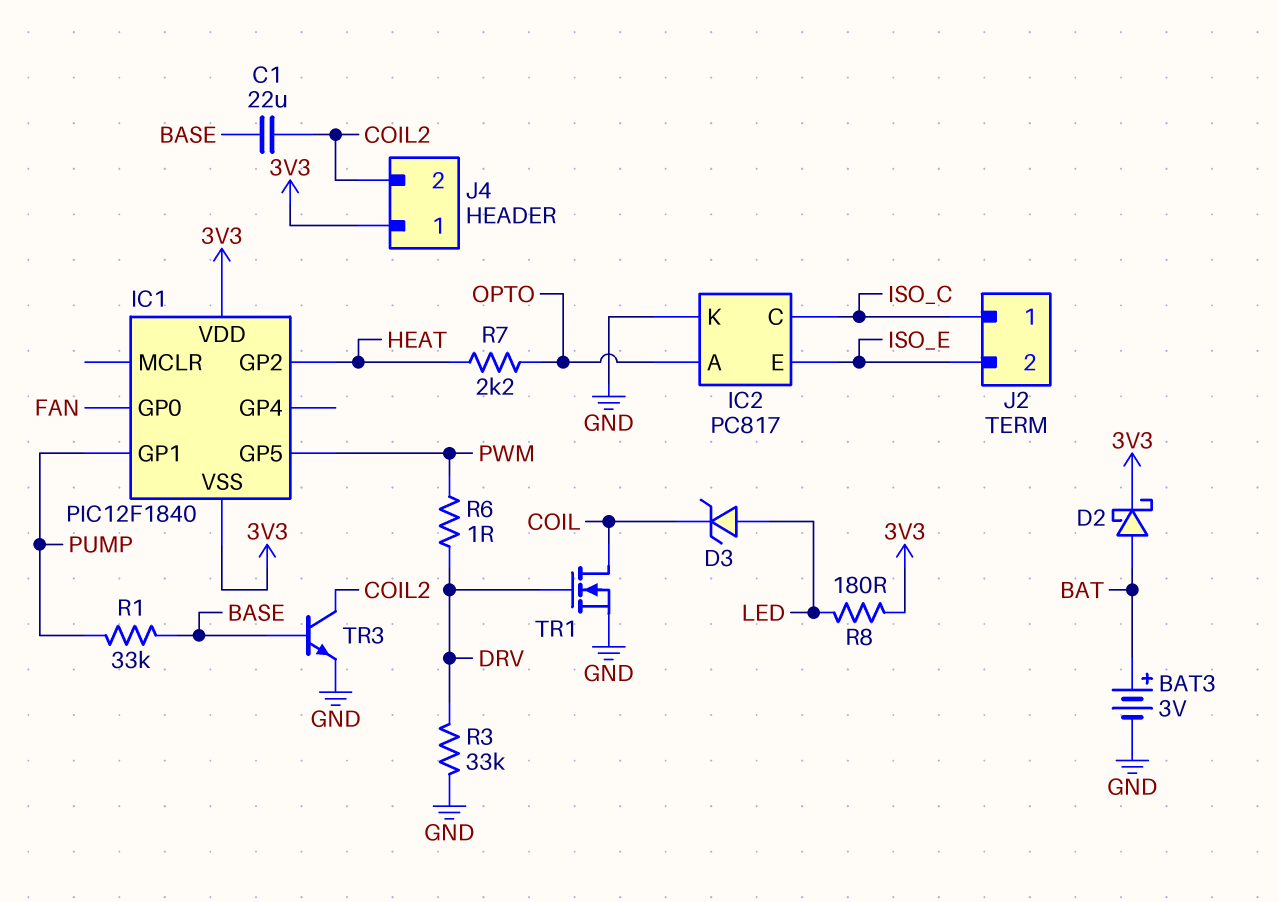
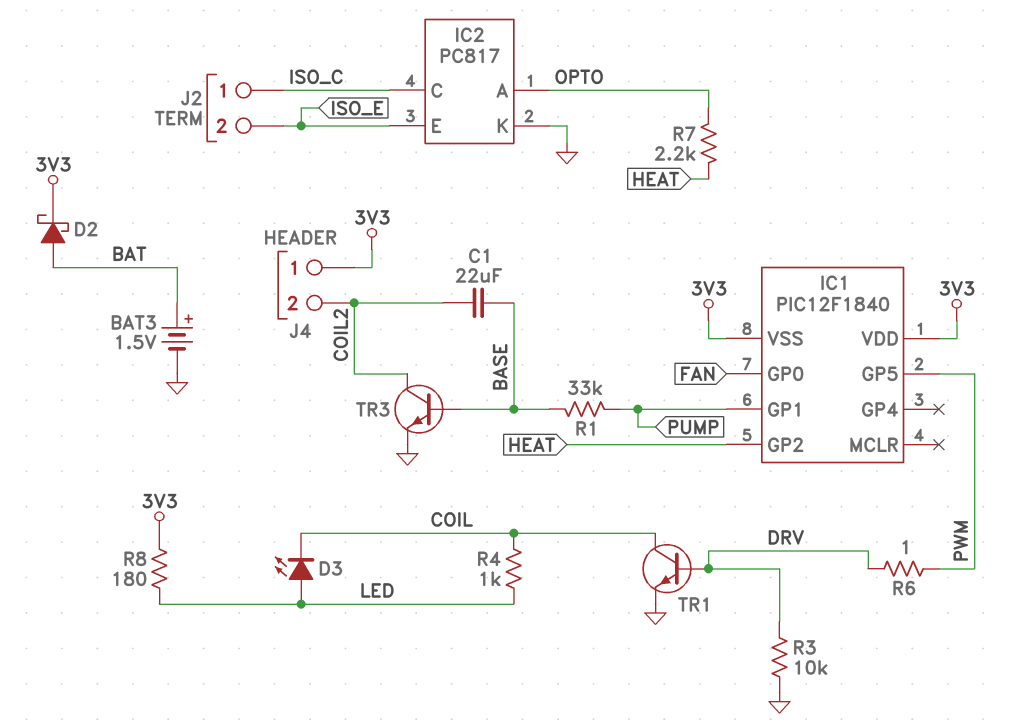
BAT3: 3V (plus BAT, minus GND) -> 1.5V (plus BAT, minus GND)
D3: zener (A LED, K COIL) -> LED (A LED, K COIL)
R3: 33k (DRV, GND) -> 10k (DRV, GND)
R4: none -> 1k (COIL, LED)
TR1: NMOS (G DRV, D COIL, S GND) -> NPN (B DRV, C COIL, E GND)

